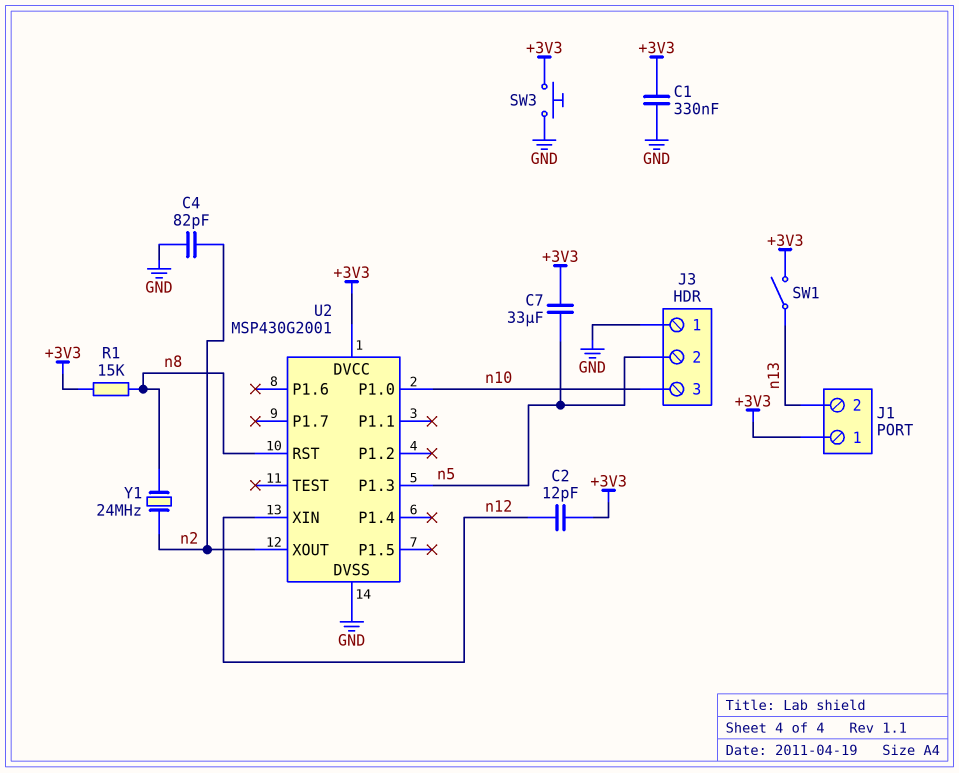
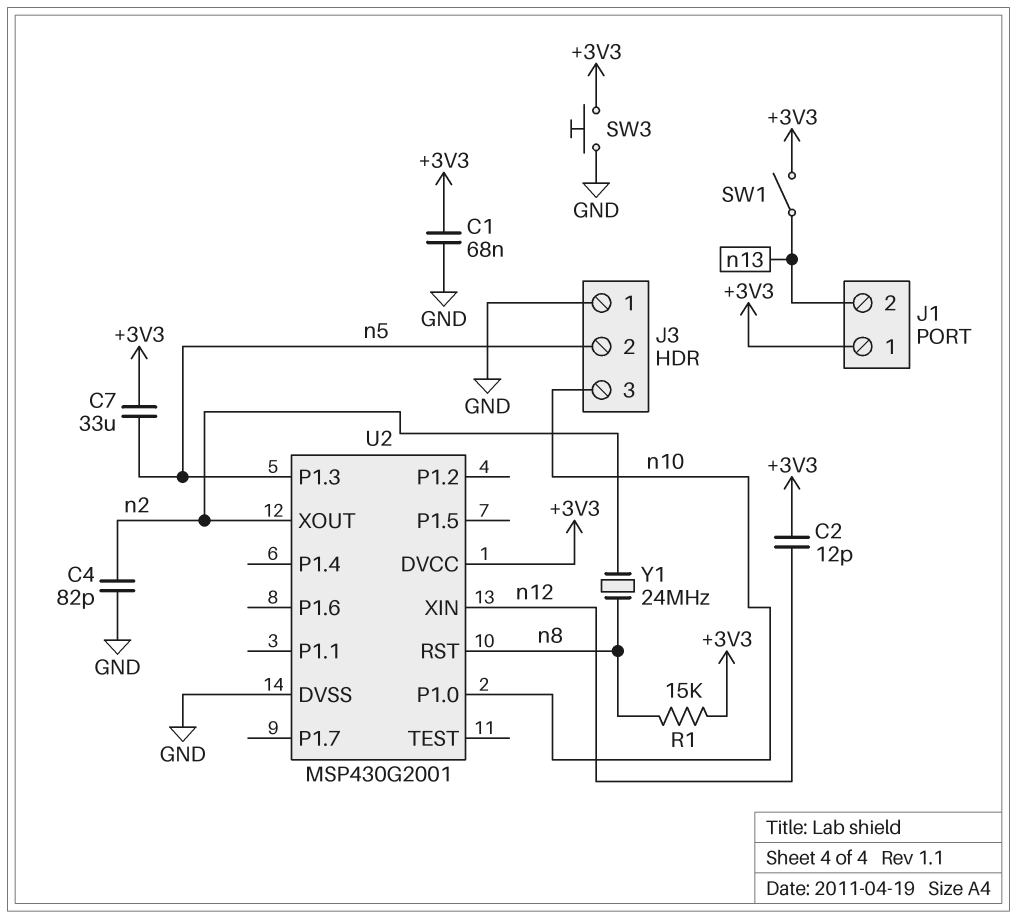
C1: 330nF (+3V3, GND) -> 68nF (+3V3, GND)

